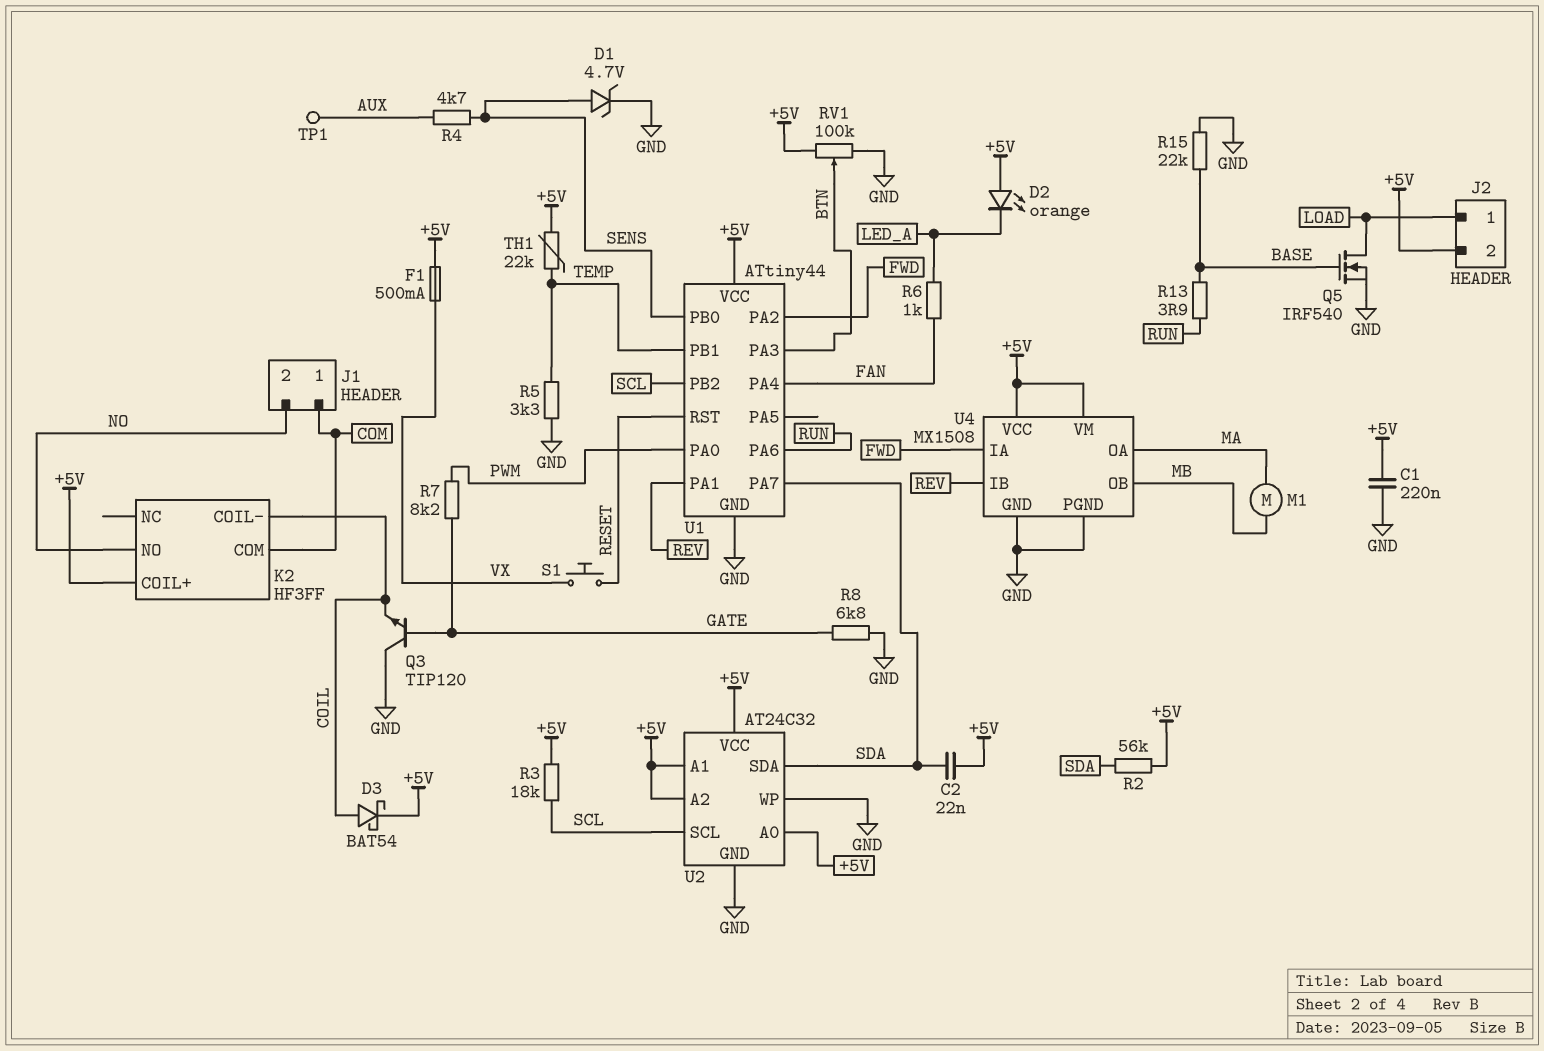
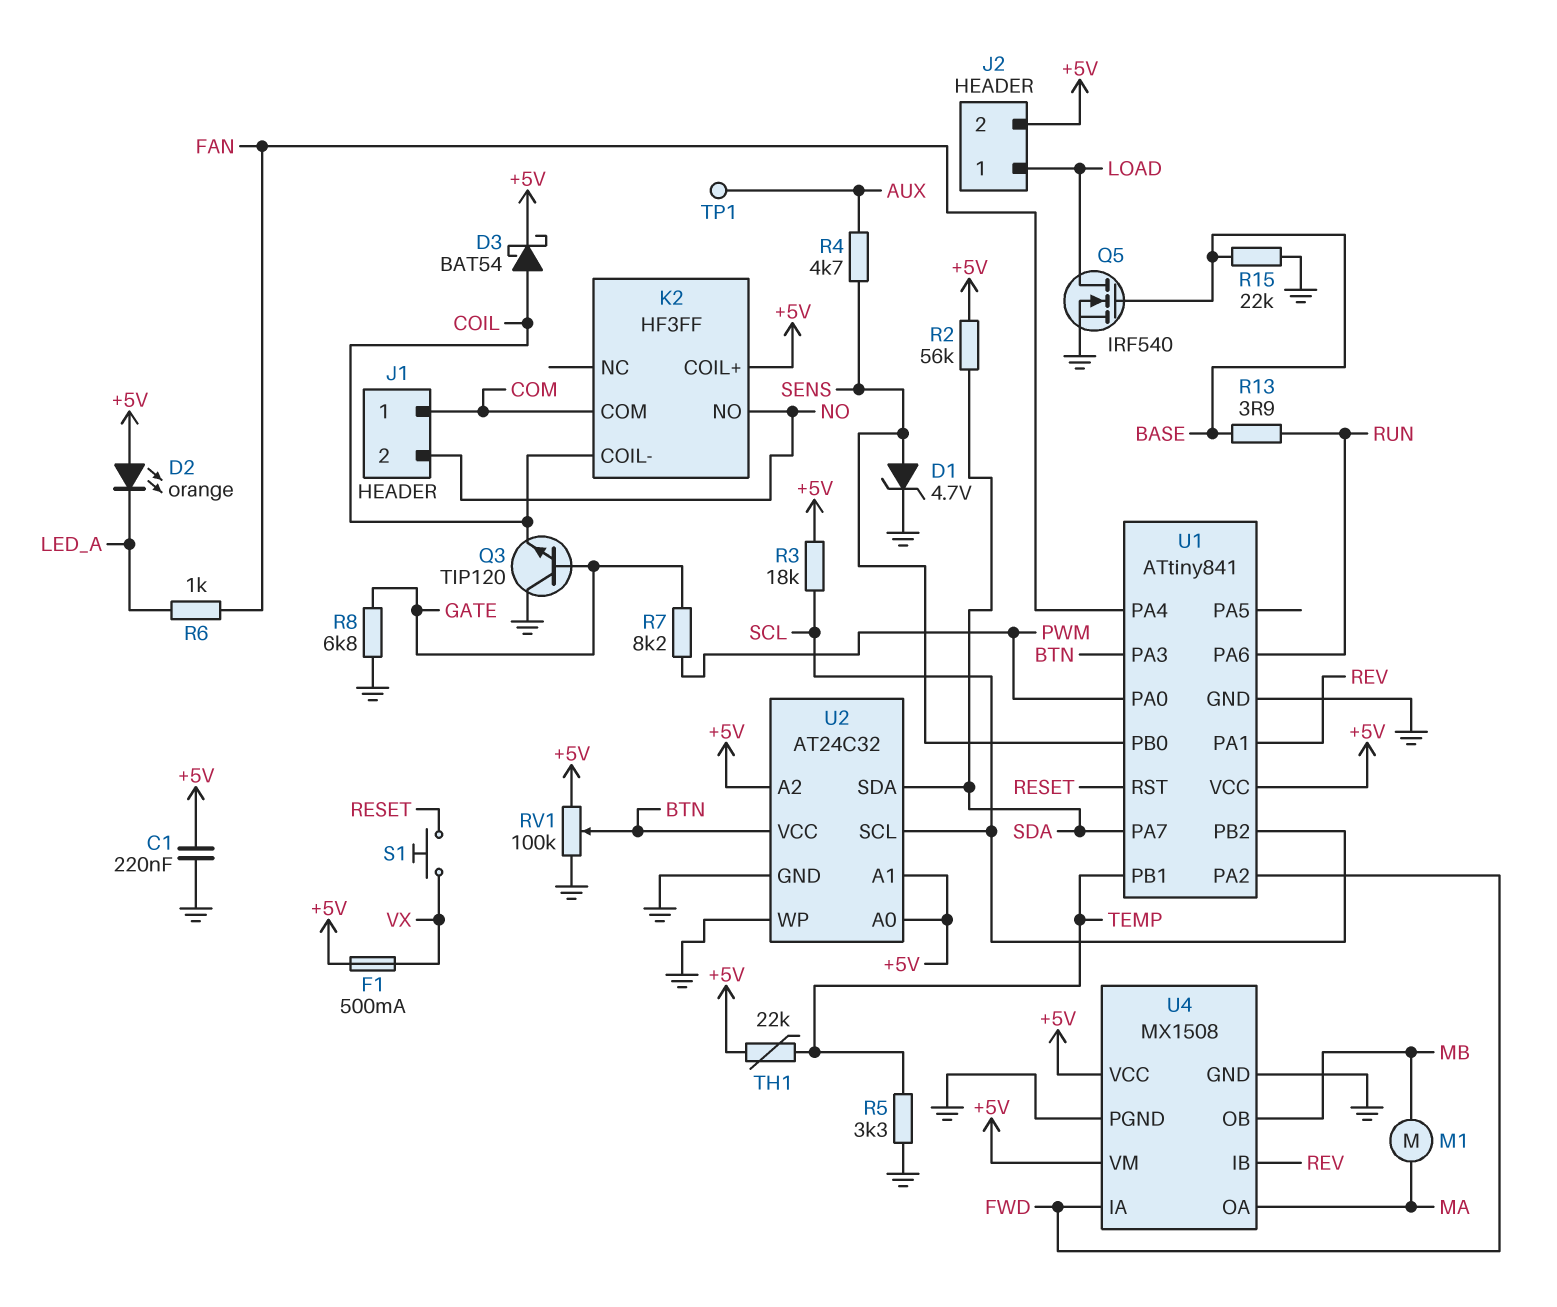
C2: 22nF (+5V, SDA) -> none
U1: ATtiny44 -> ATtiny841
U2 pin VCC: +5V -> BTN

